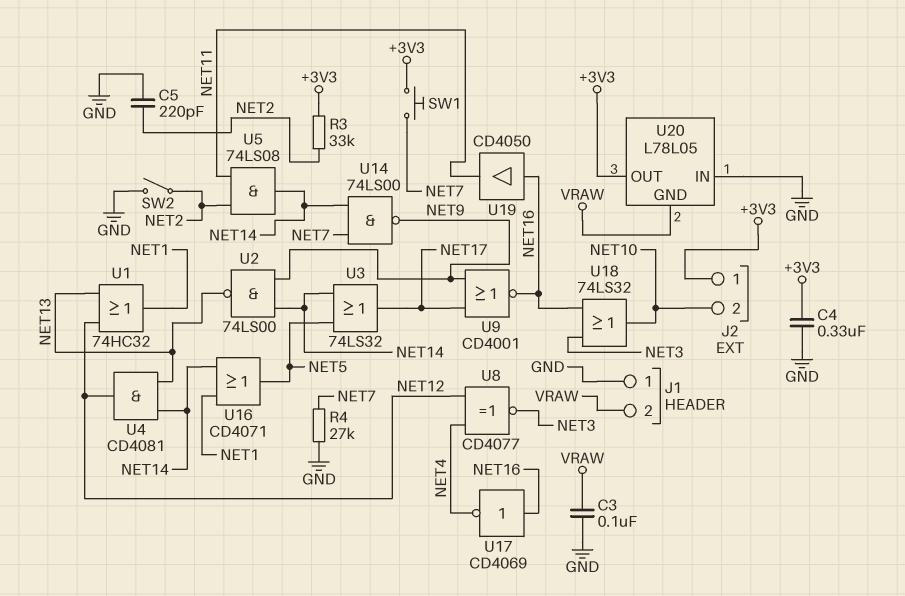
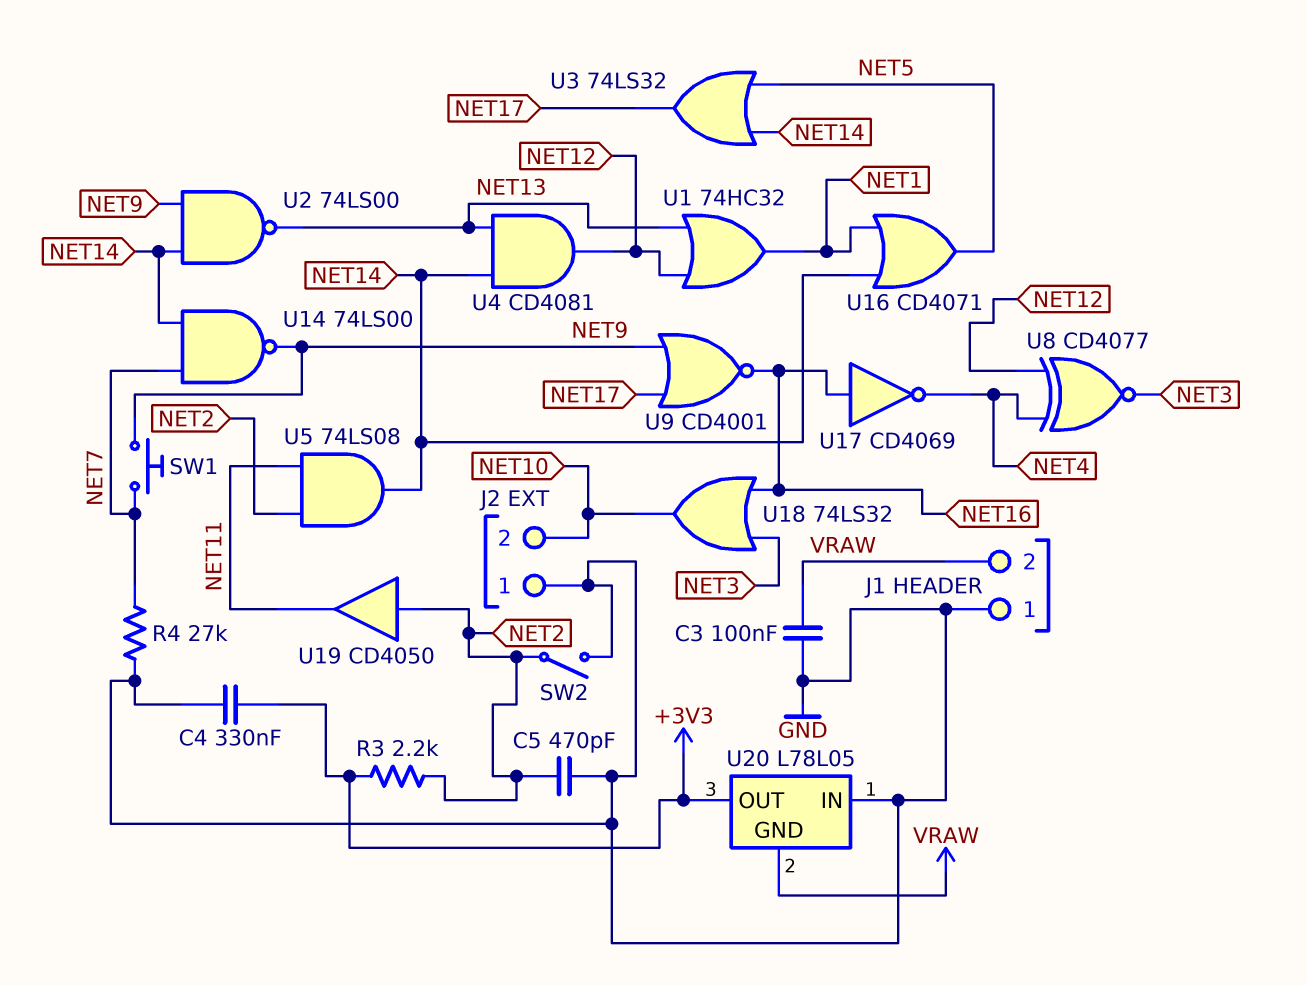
C5: 220pF (GND, NET2) -> 470pF (GND, NET2)
J2 pin 1: +3V3 -> GND
R3: 33k (+3V3, NET2) -> 2.2k (+3V3, NET2)
SW1: button (+3V3, NET7) -> button (NET7, NET9)
U19: buffer CD4050 (in NET16, out NET11) -> buffer CD4050 (in NET2, out NET11)

